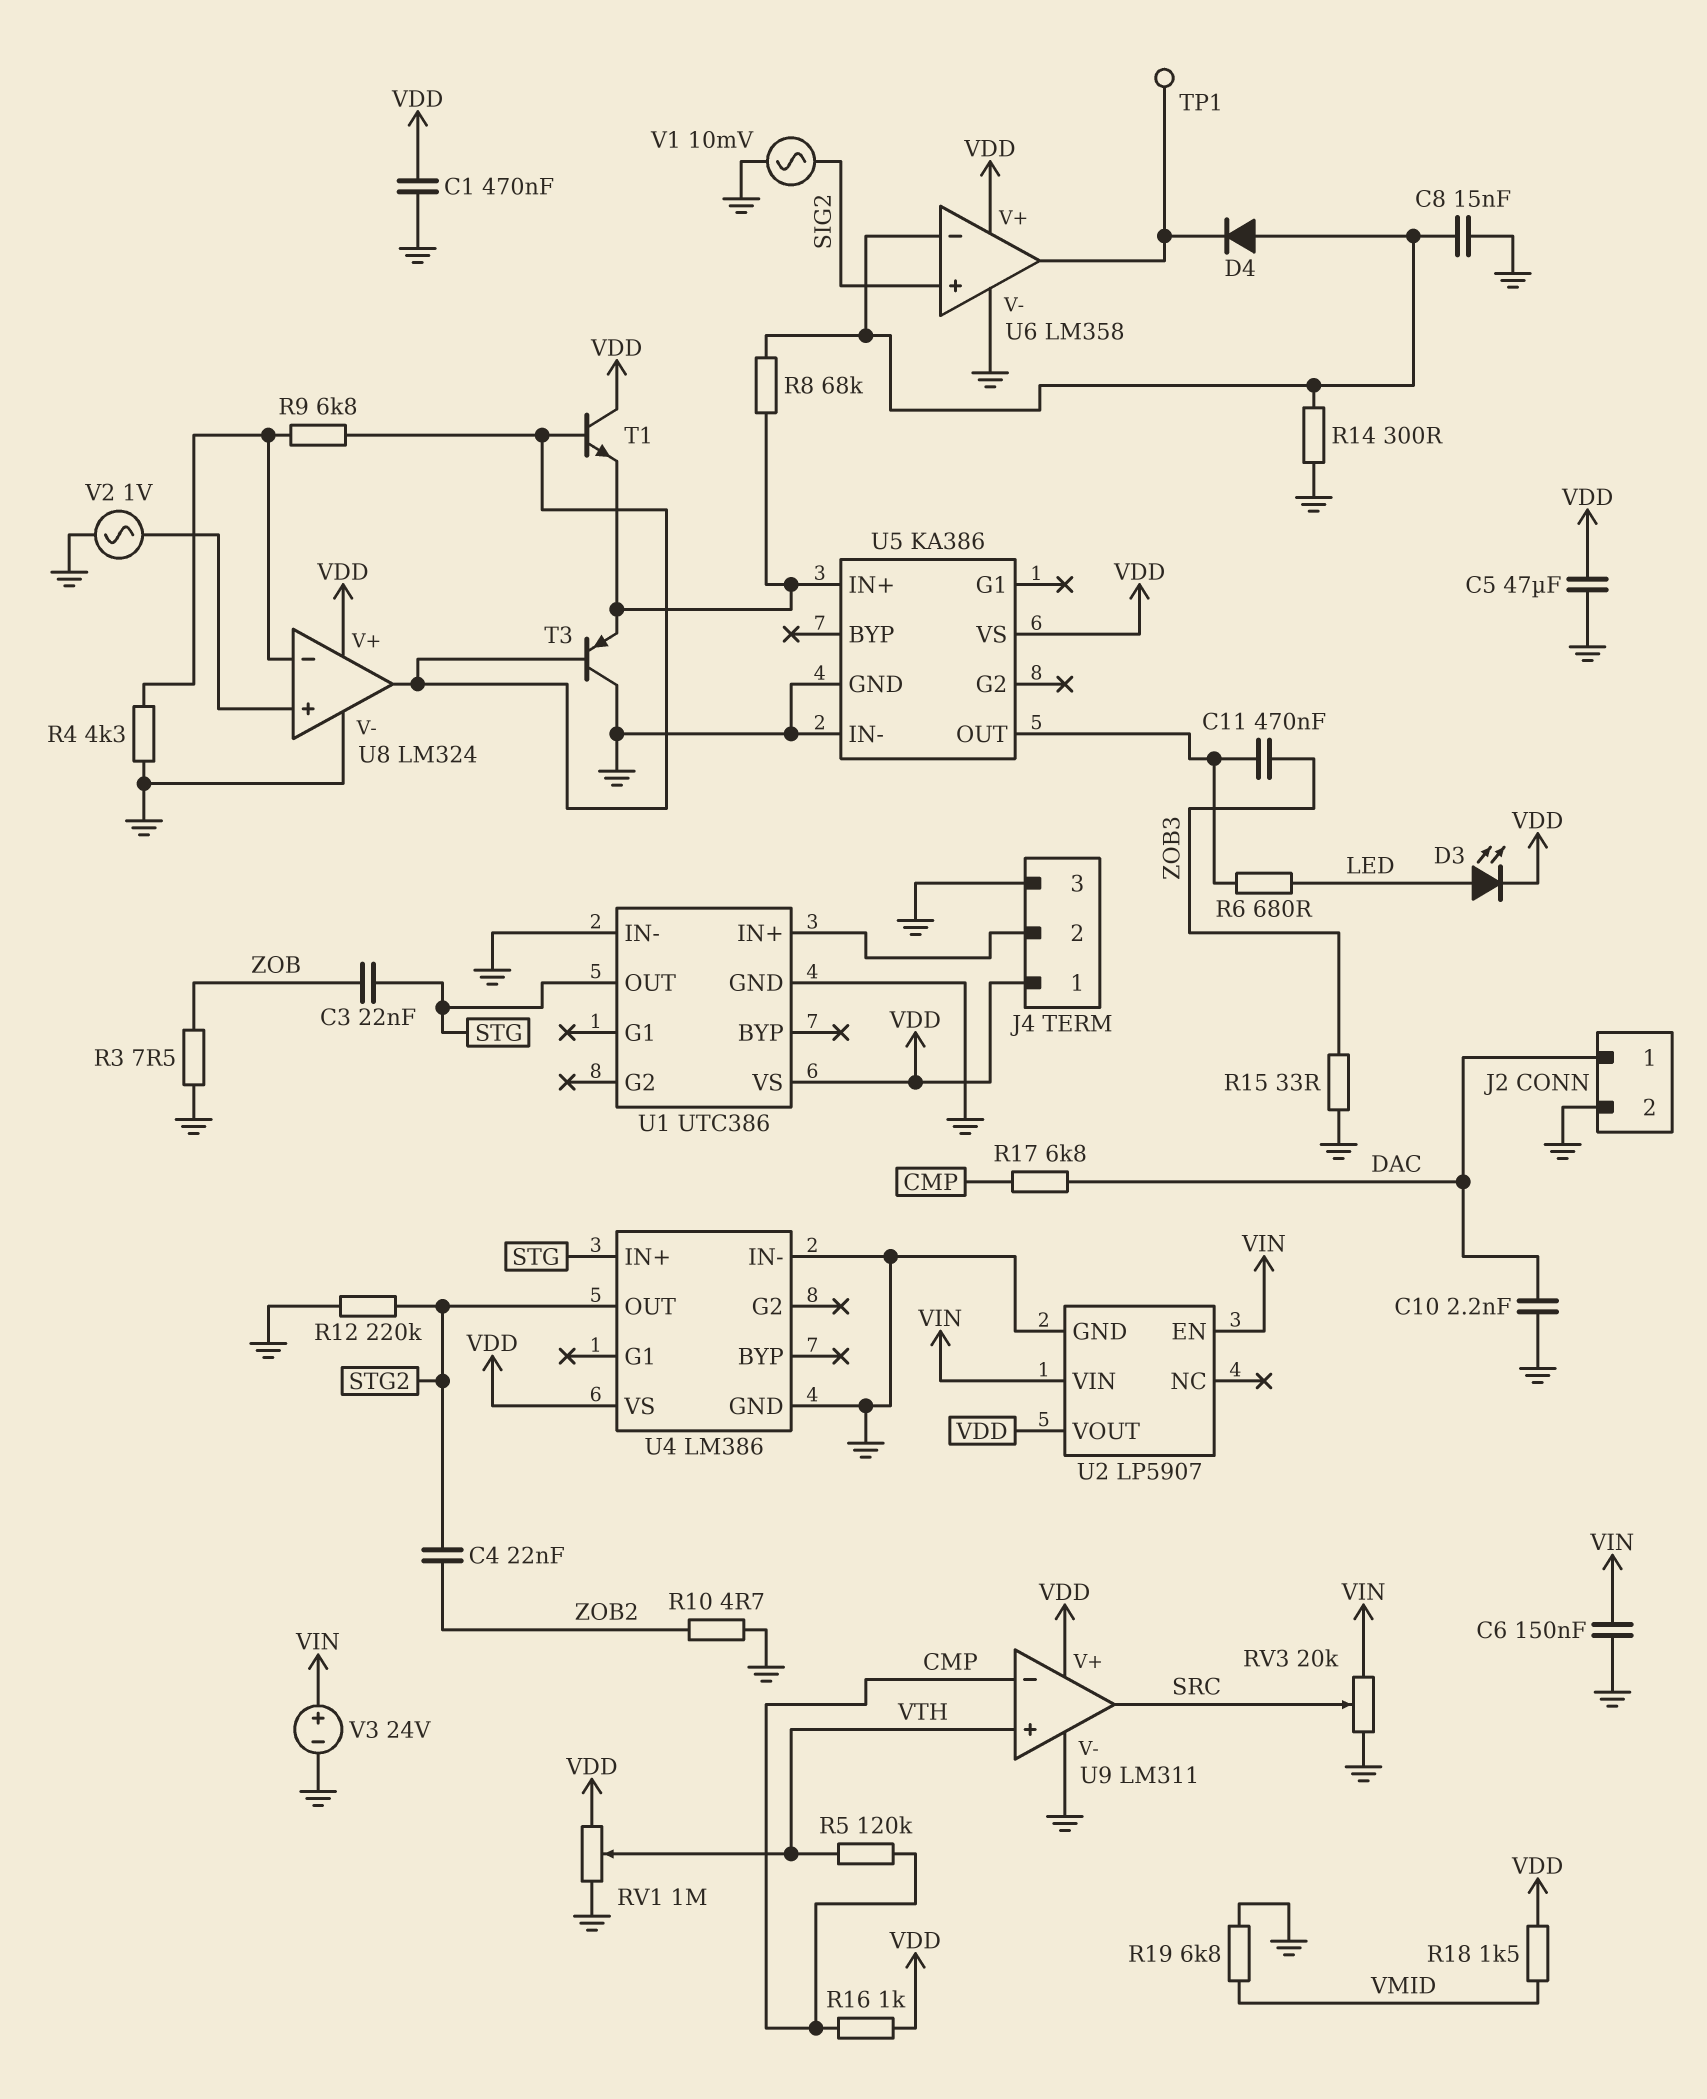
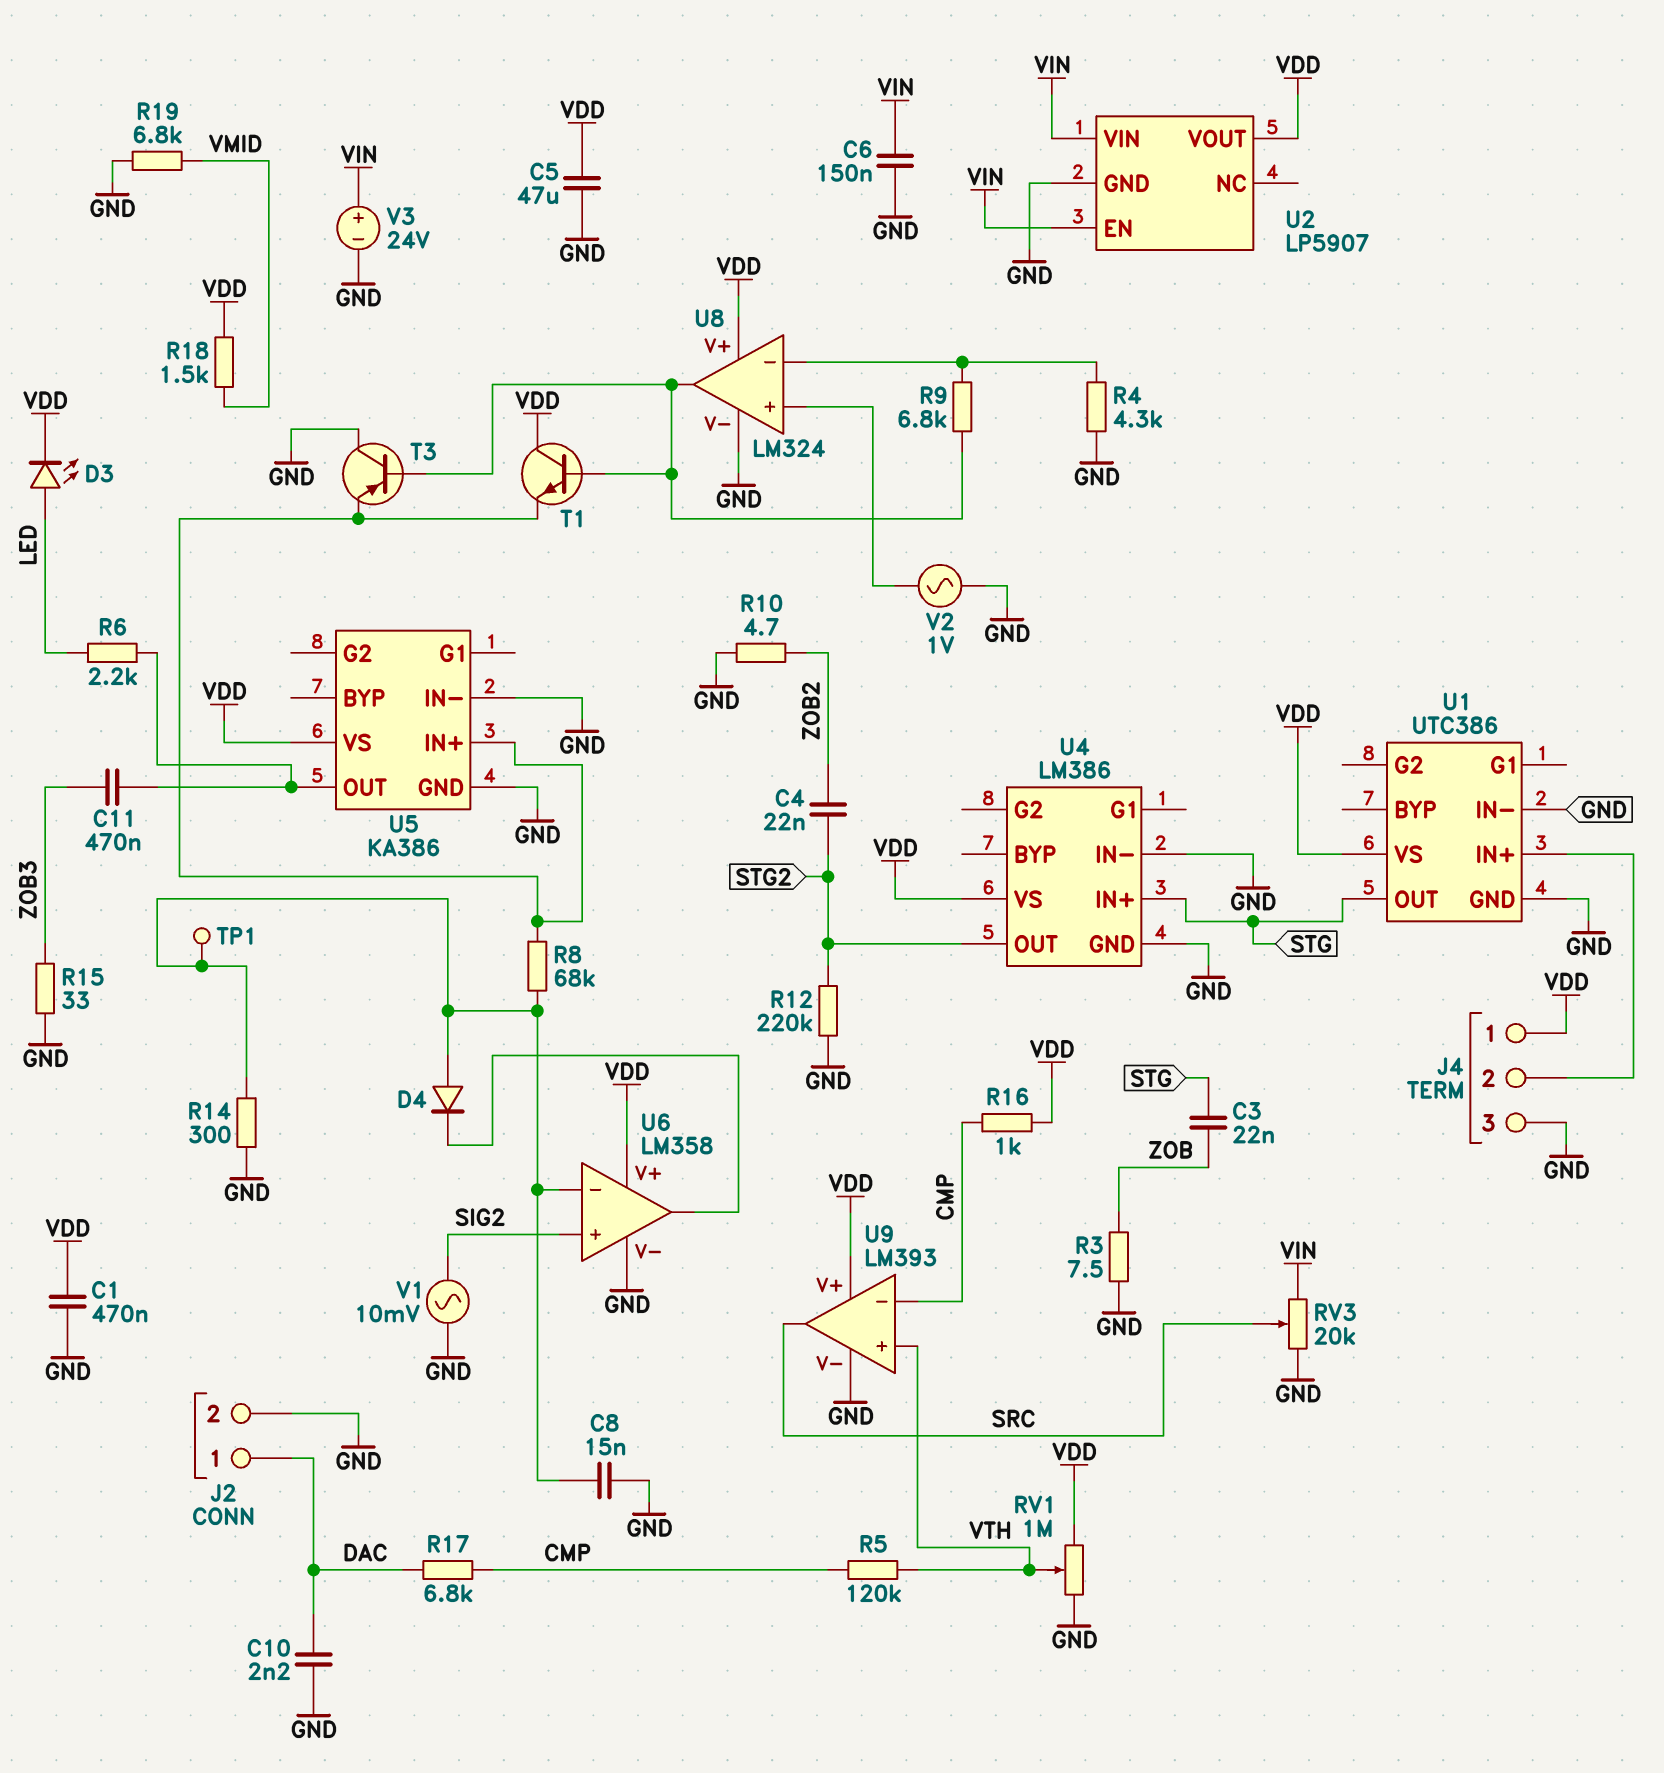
R6: 680 (LED, U5/OUT) -> 2.2k (LED, U5/OUT)
TP1: test point (U6/out) -> test point (U6/in-)
U9: LM311 -> LM393

